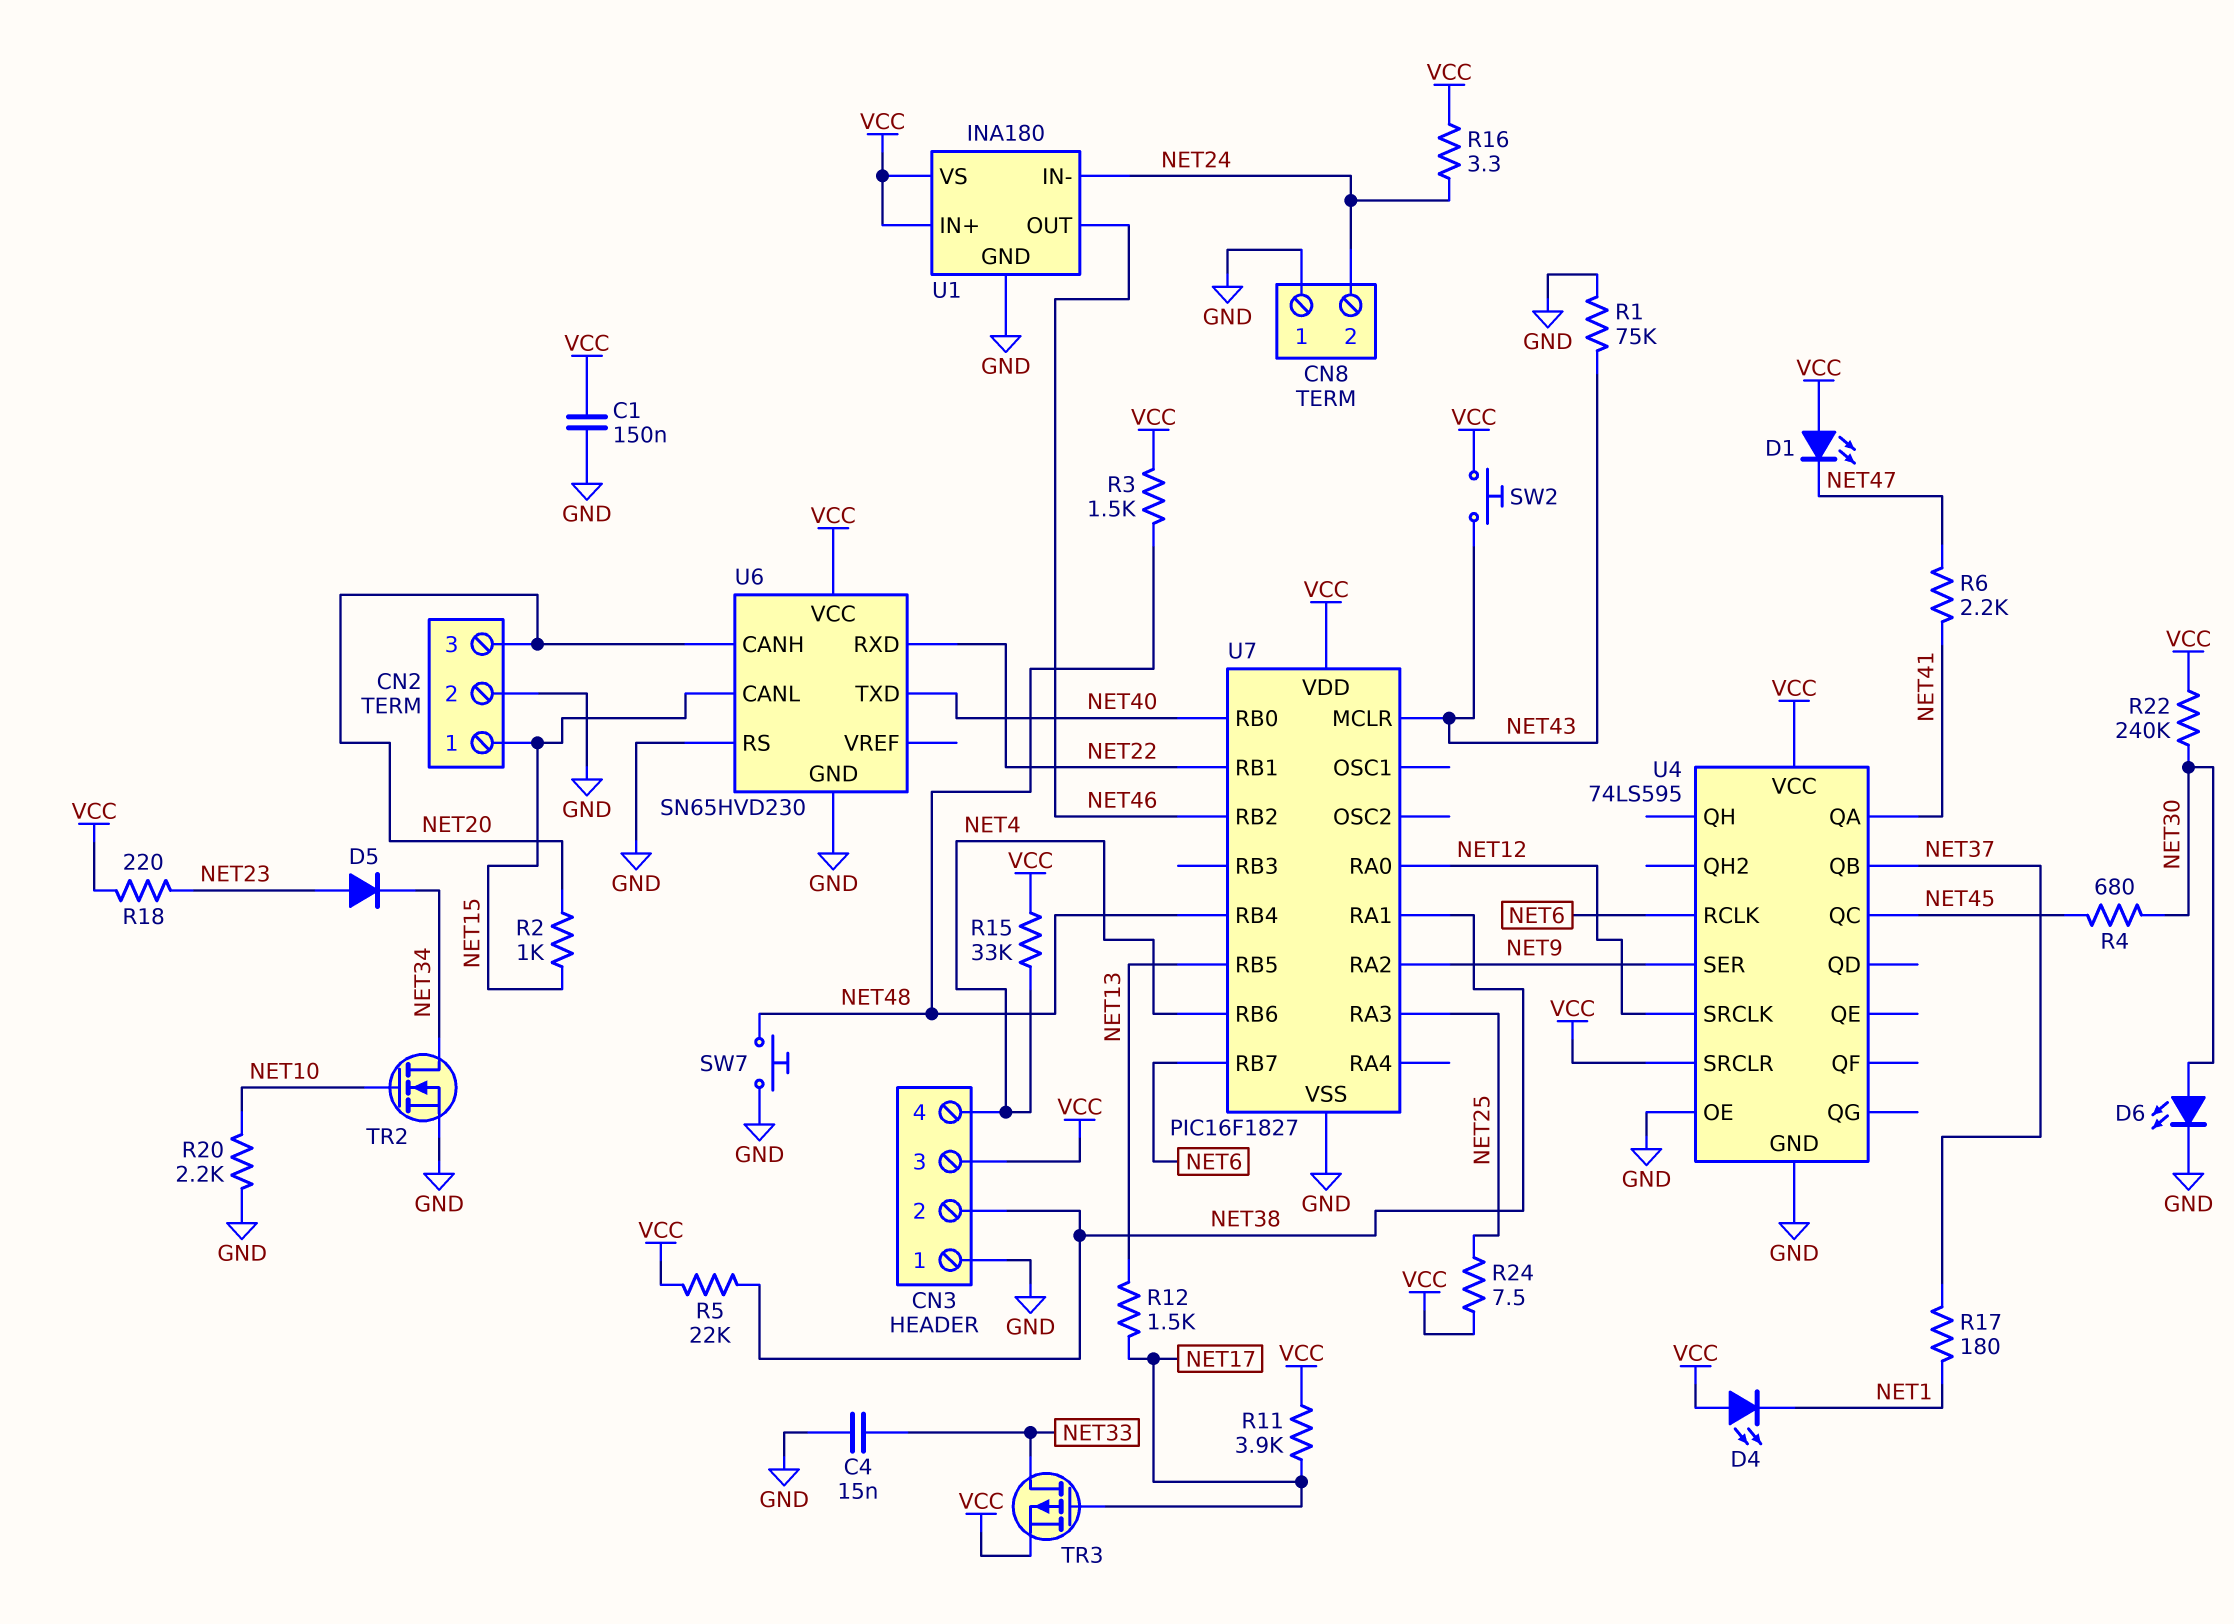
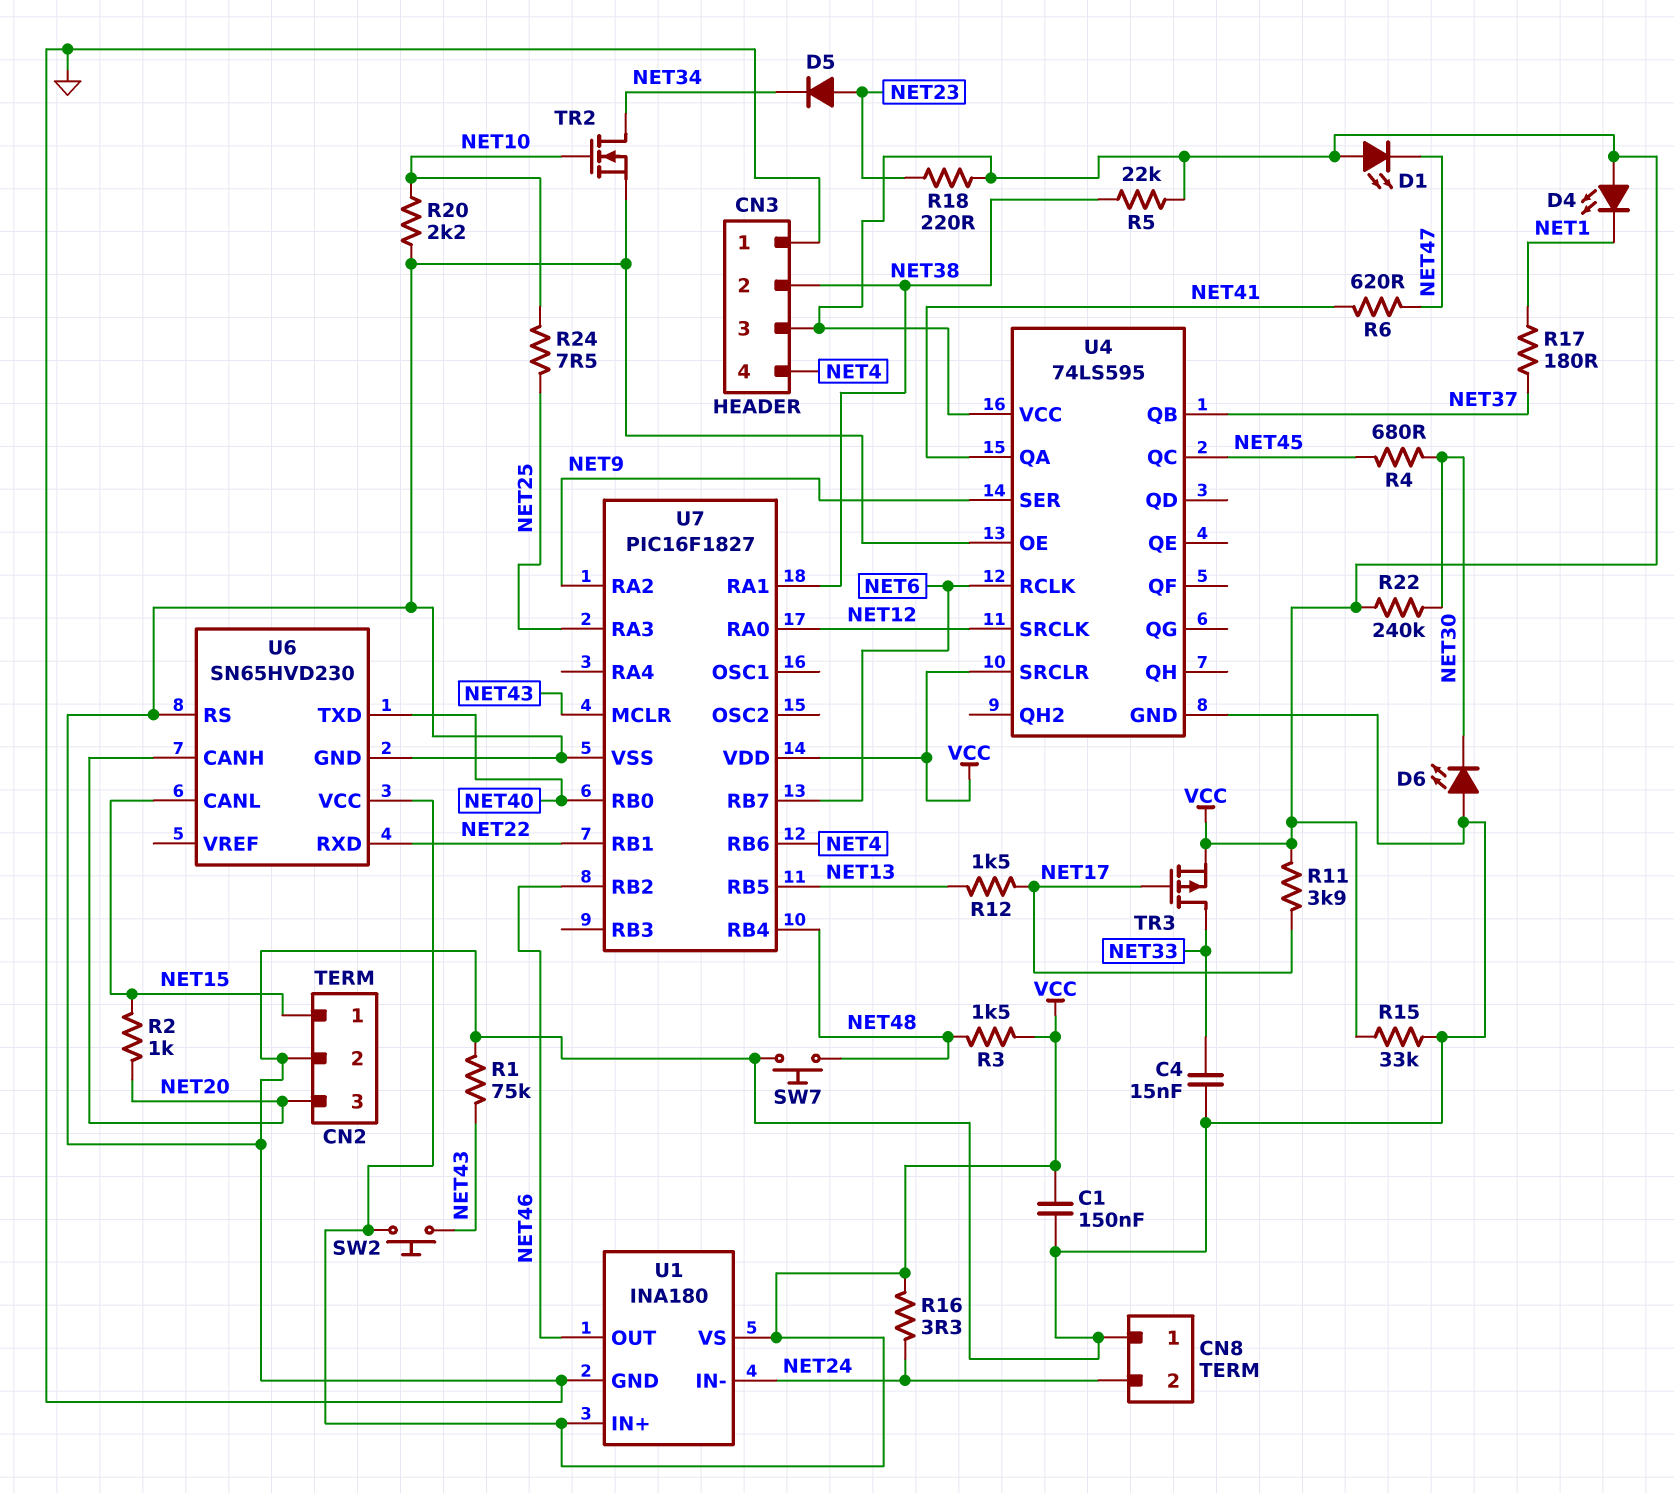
D6: LED (A NET30, K GND) -> LED (A GND, K NET30)
R6: 2.2k (NET41, NET47) -> 620 (NET41, NET47)
R15: 33k (NET4, VCC) -> 33k (GND, VCC)
R24: 7.5 (NET25, VCC) -> 7.5 (NET10, NET25)

